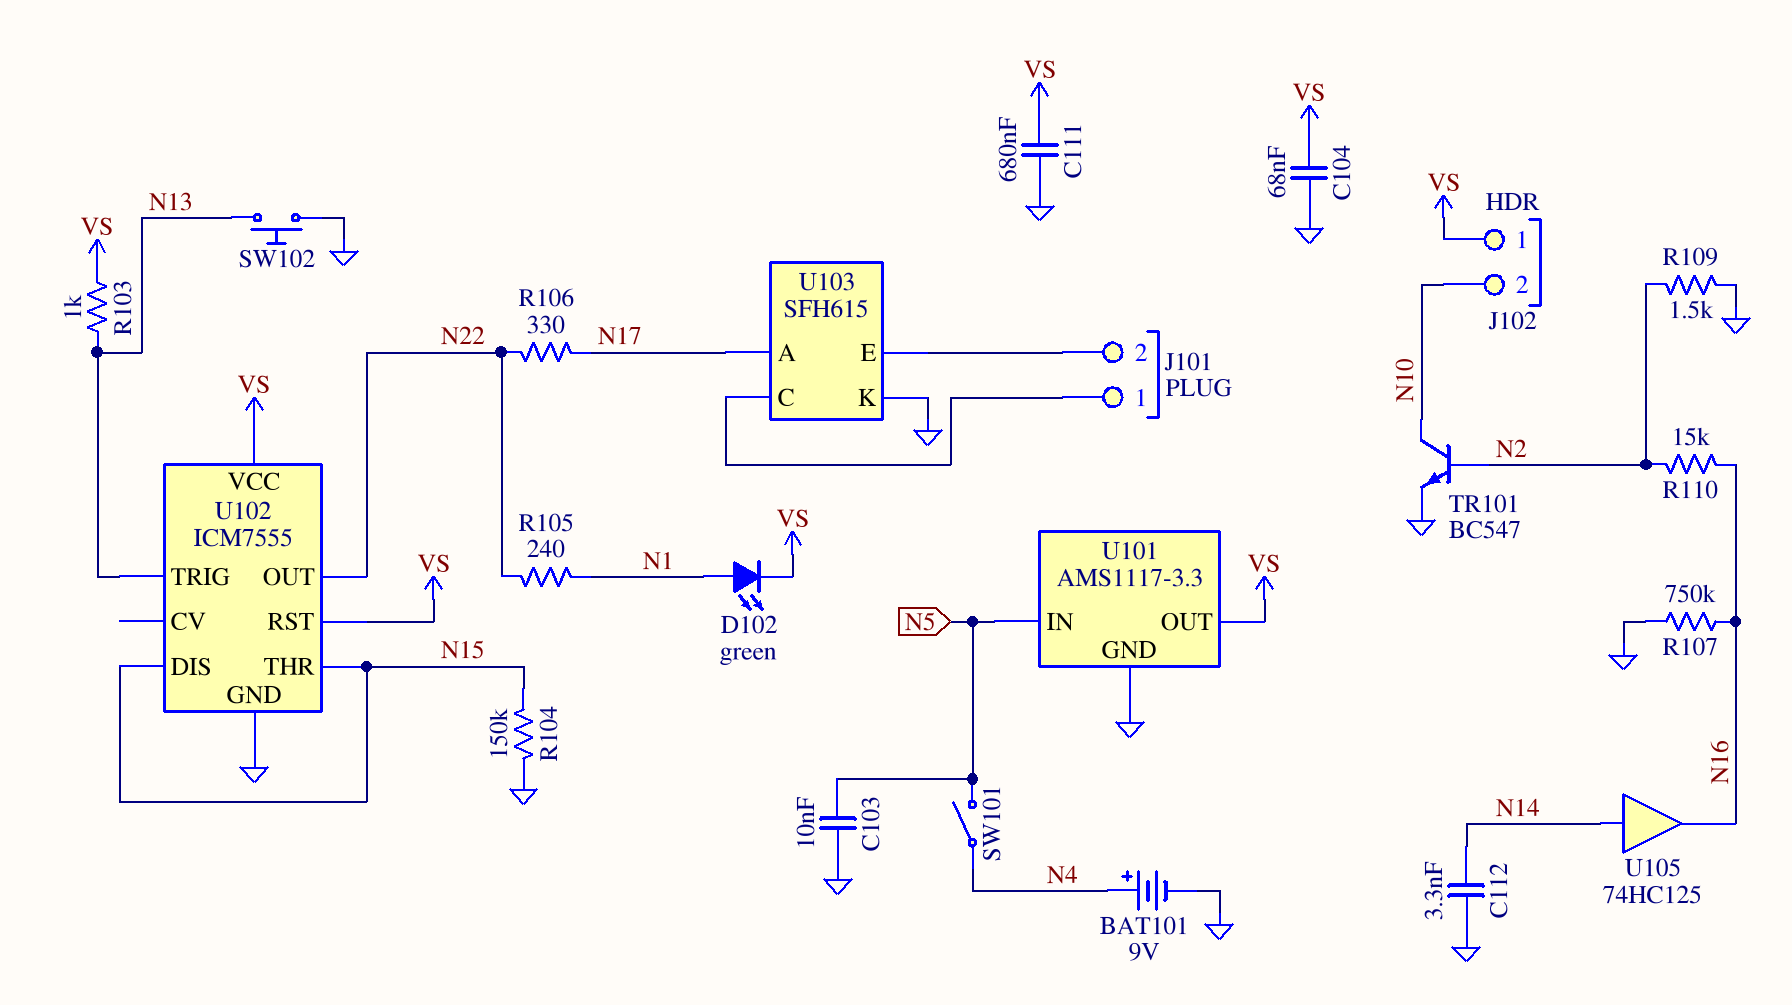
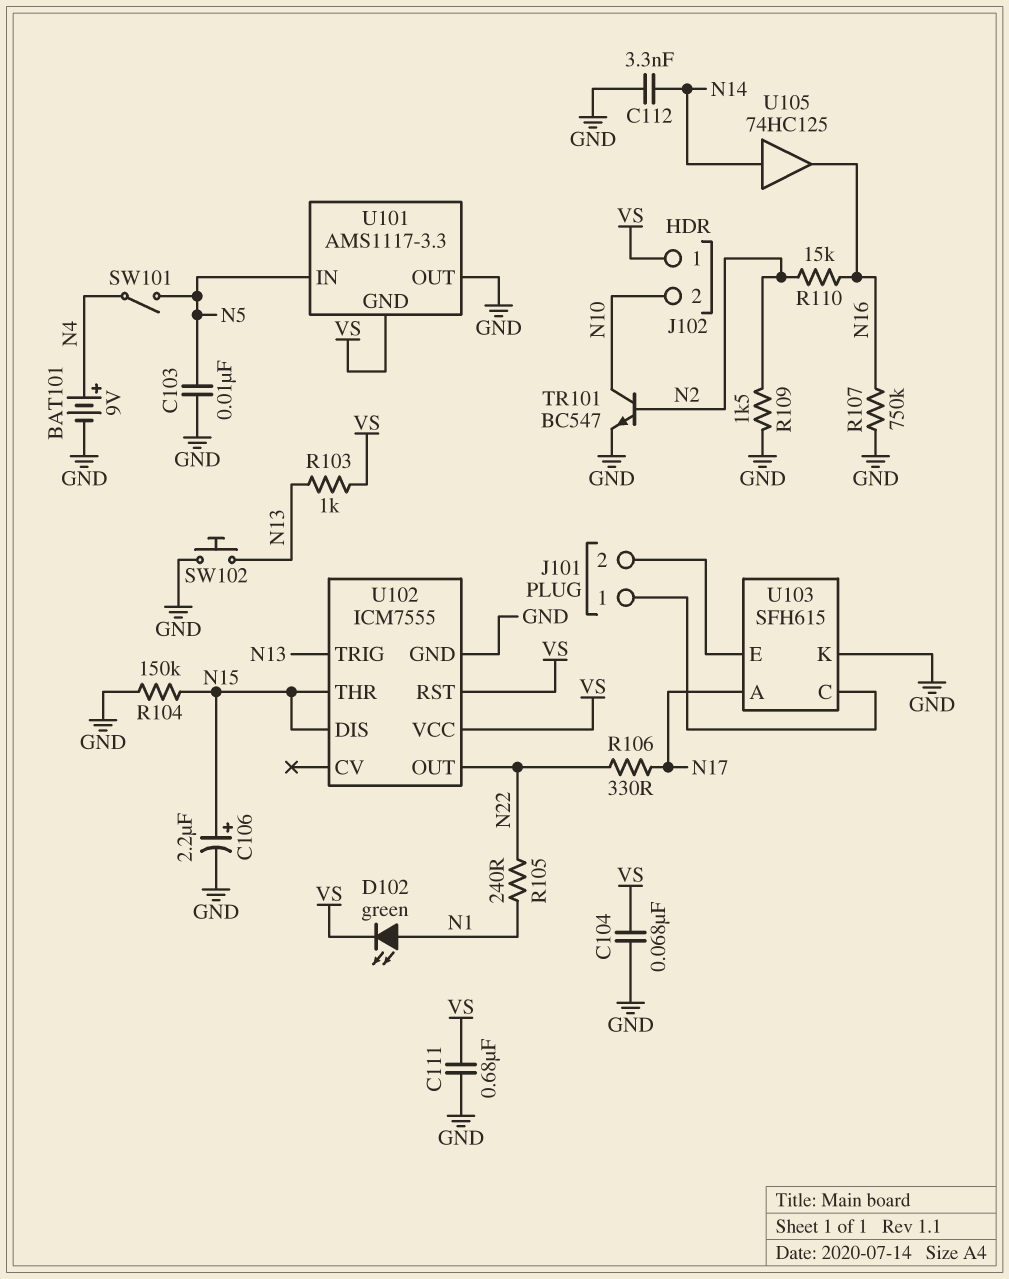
C106: none -> 2.2uF (plus N15, minus GND)
U101 pin GND: GND -> VS
U101 pin OUT: VS -> GND

